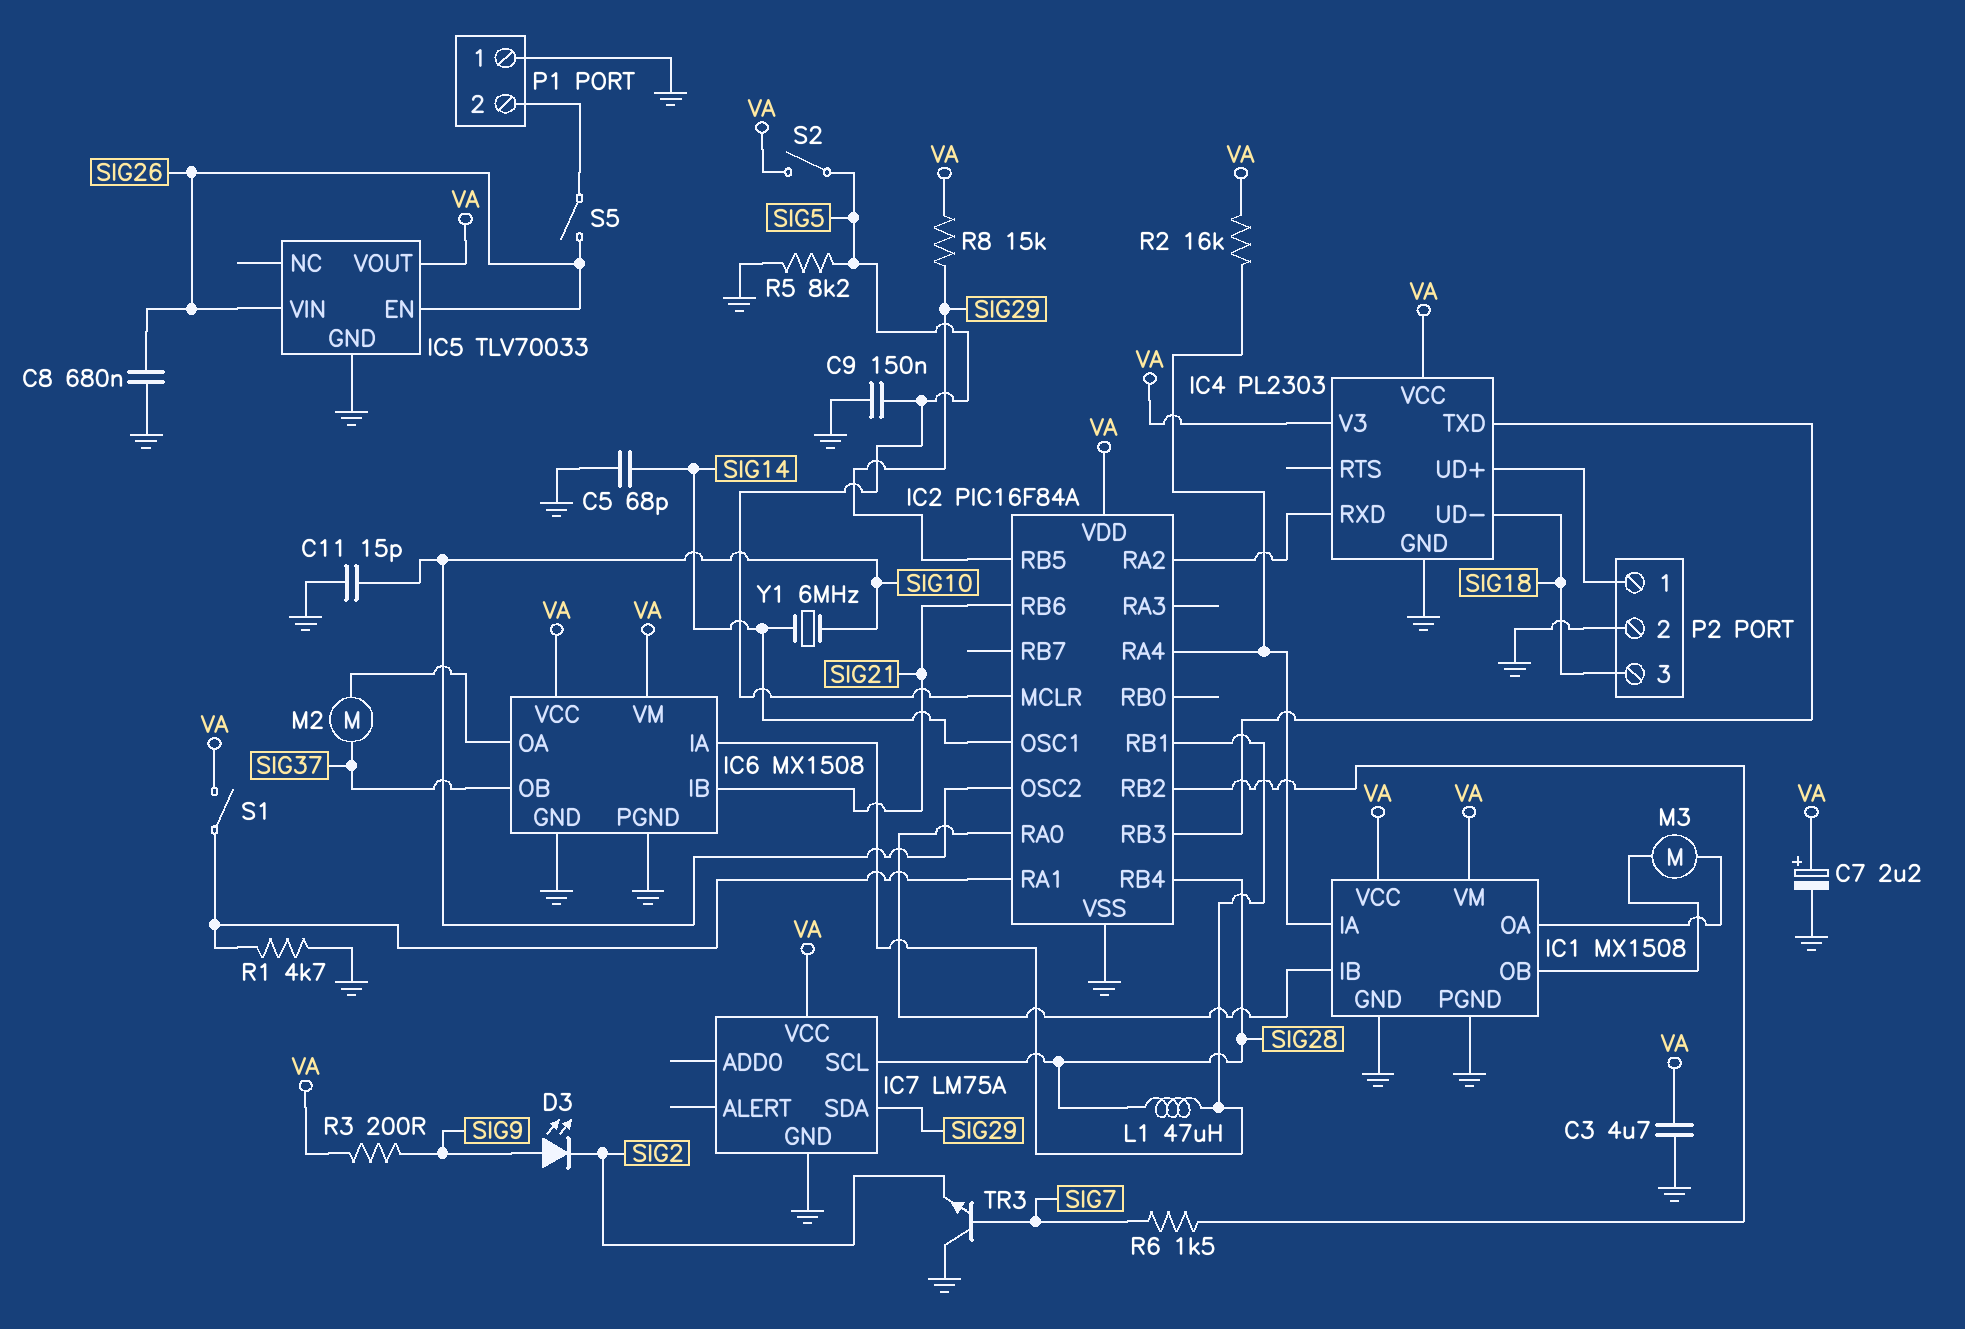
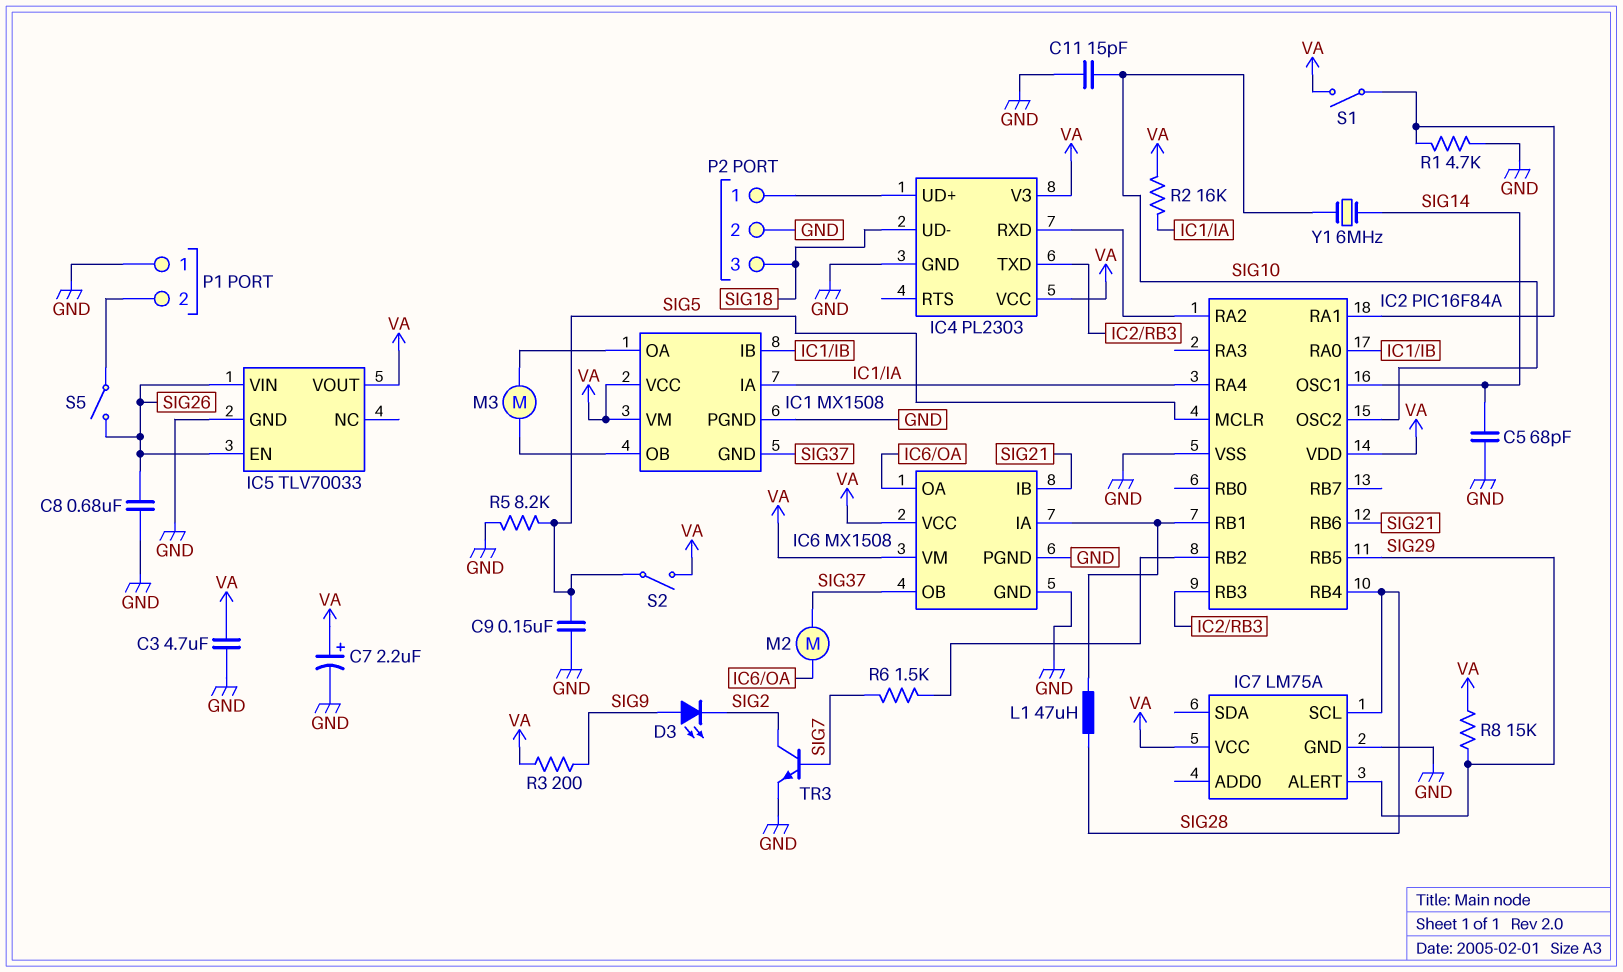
IC1 pin GND: GND -> SIG37
IC7 pin ALERT: none -> SIG29
IC7 pin SDA: SIG29 -> none
TR3: NPN (B SIG7, C GND, E SIG2) -> NPN (B SIG7, C SIG2, E GND)

